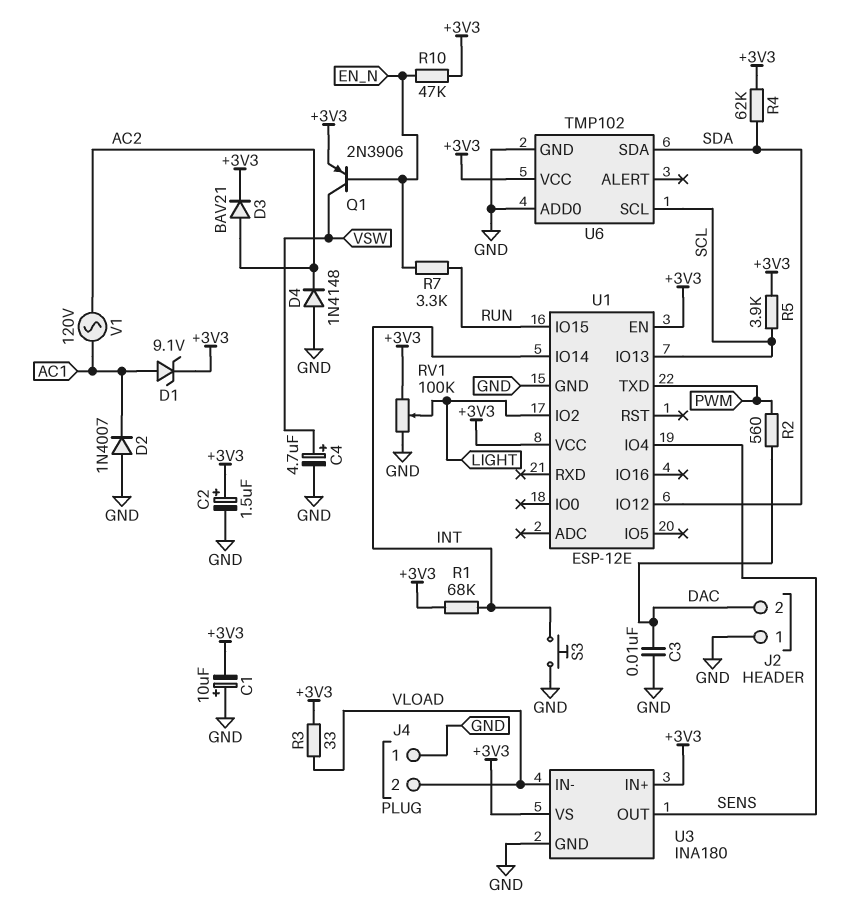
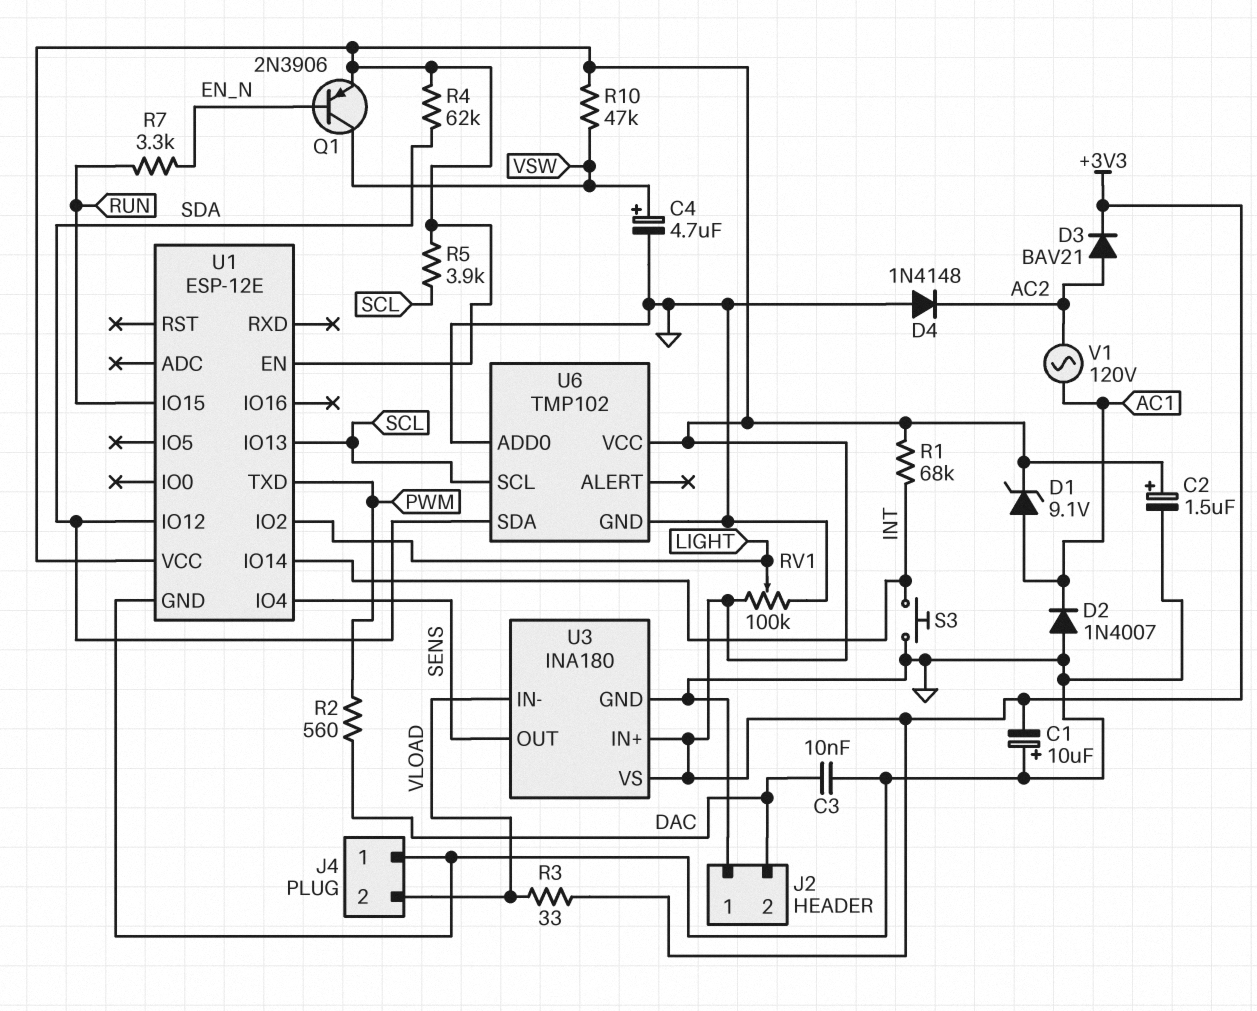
R10: 47k (+3V3, EN_N) -> 47k (+3V3, VSW)

